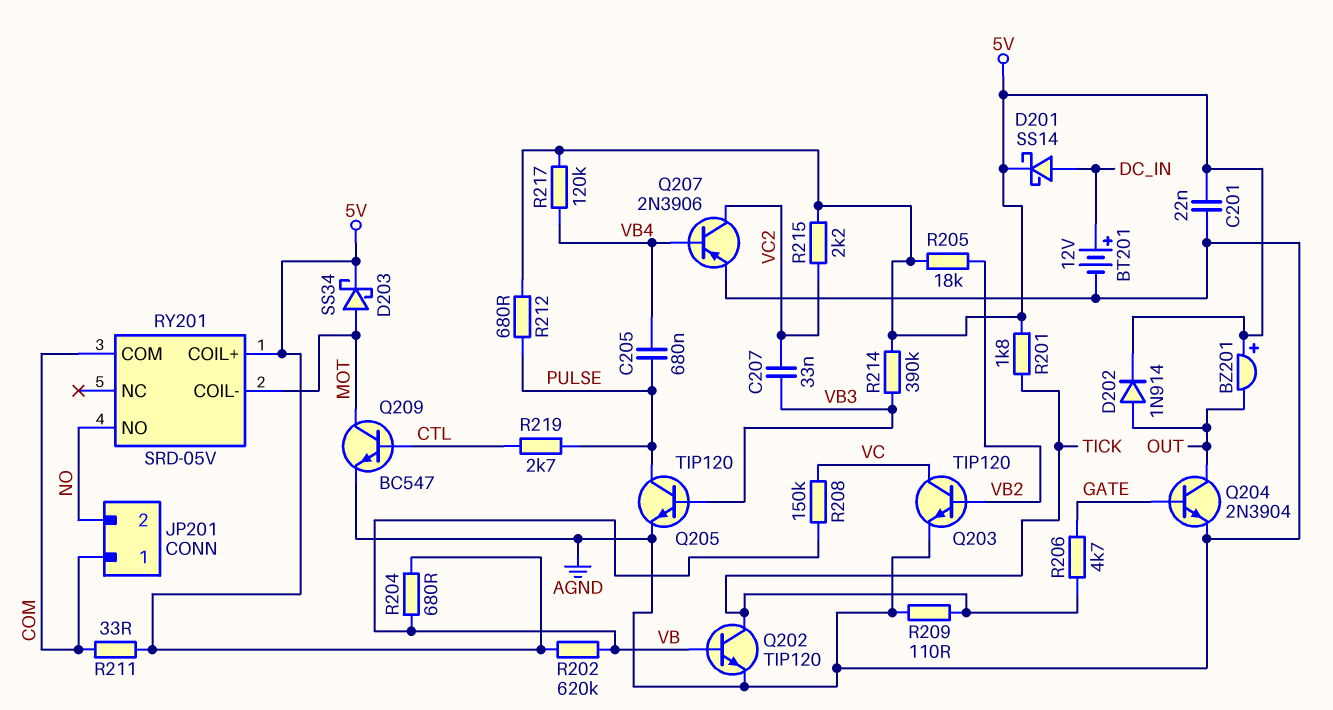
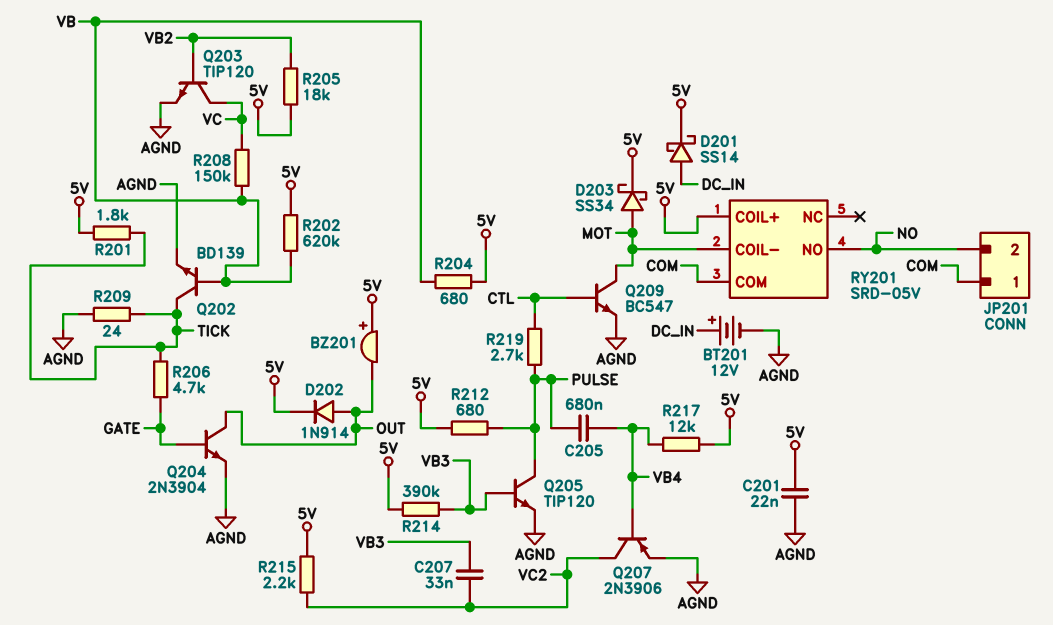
Q202: NPN TIP120 (B VB, C TICK, E AGND) -> NPN BD139 (B VB, C TICK, E AGND)
R209: 110 (AGND, TICK) -> 24 (AGND, TICK)
R211: 33 (5V, COM) -> none
R217: 120k (5V, VB4) -> 12k (5V, VB4)

